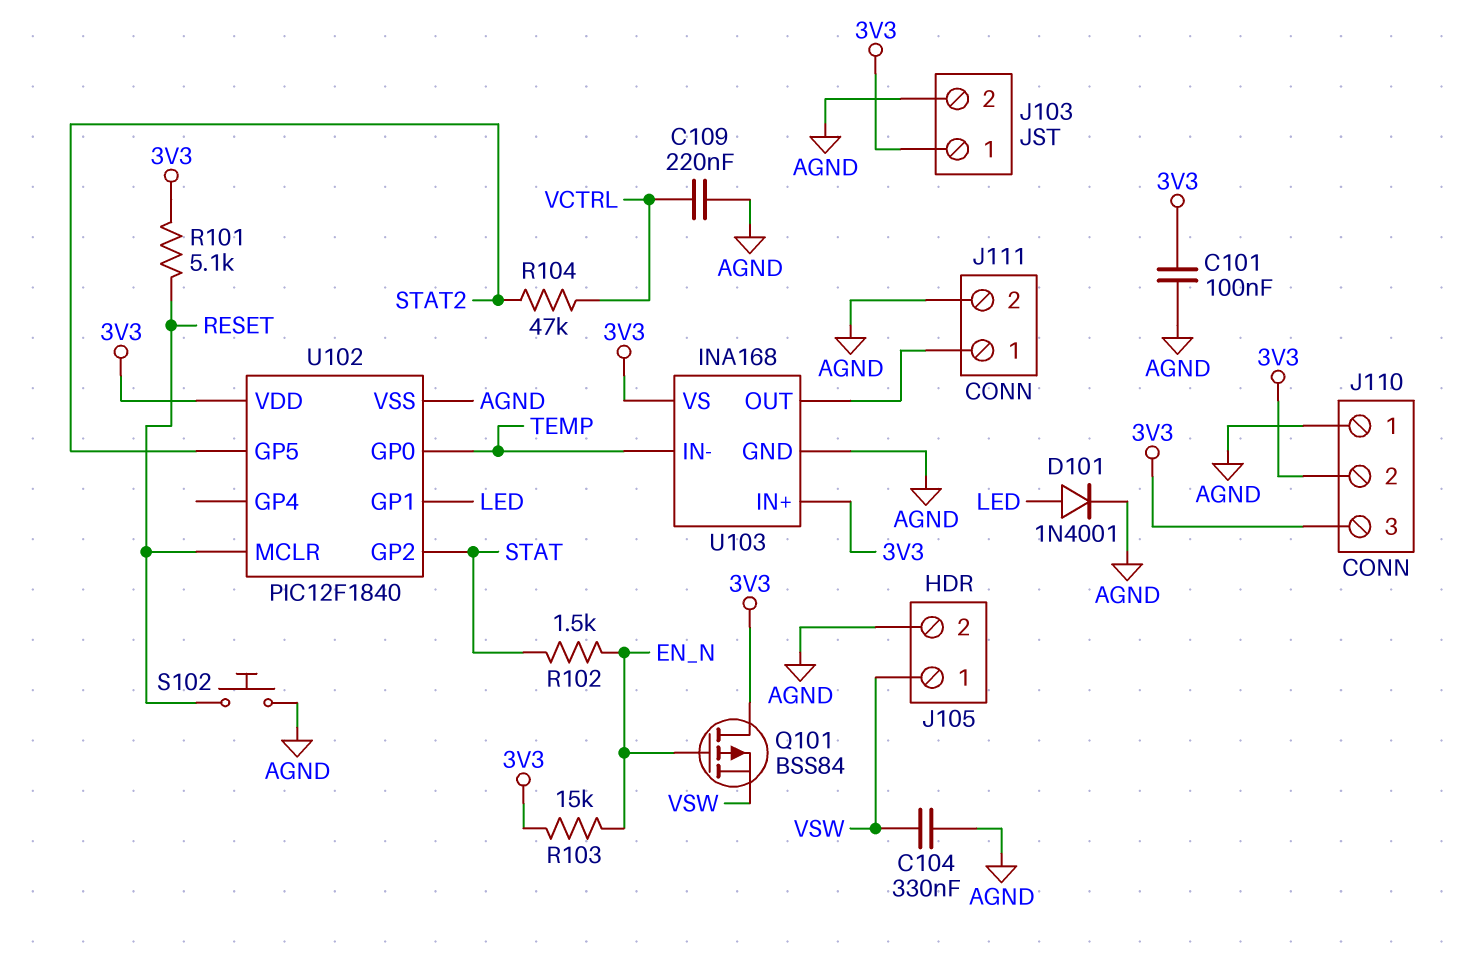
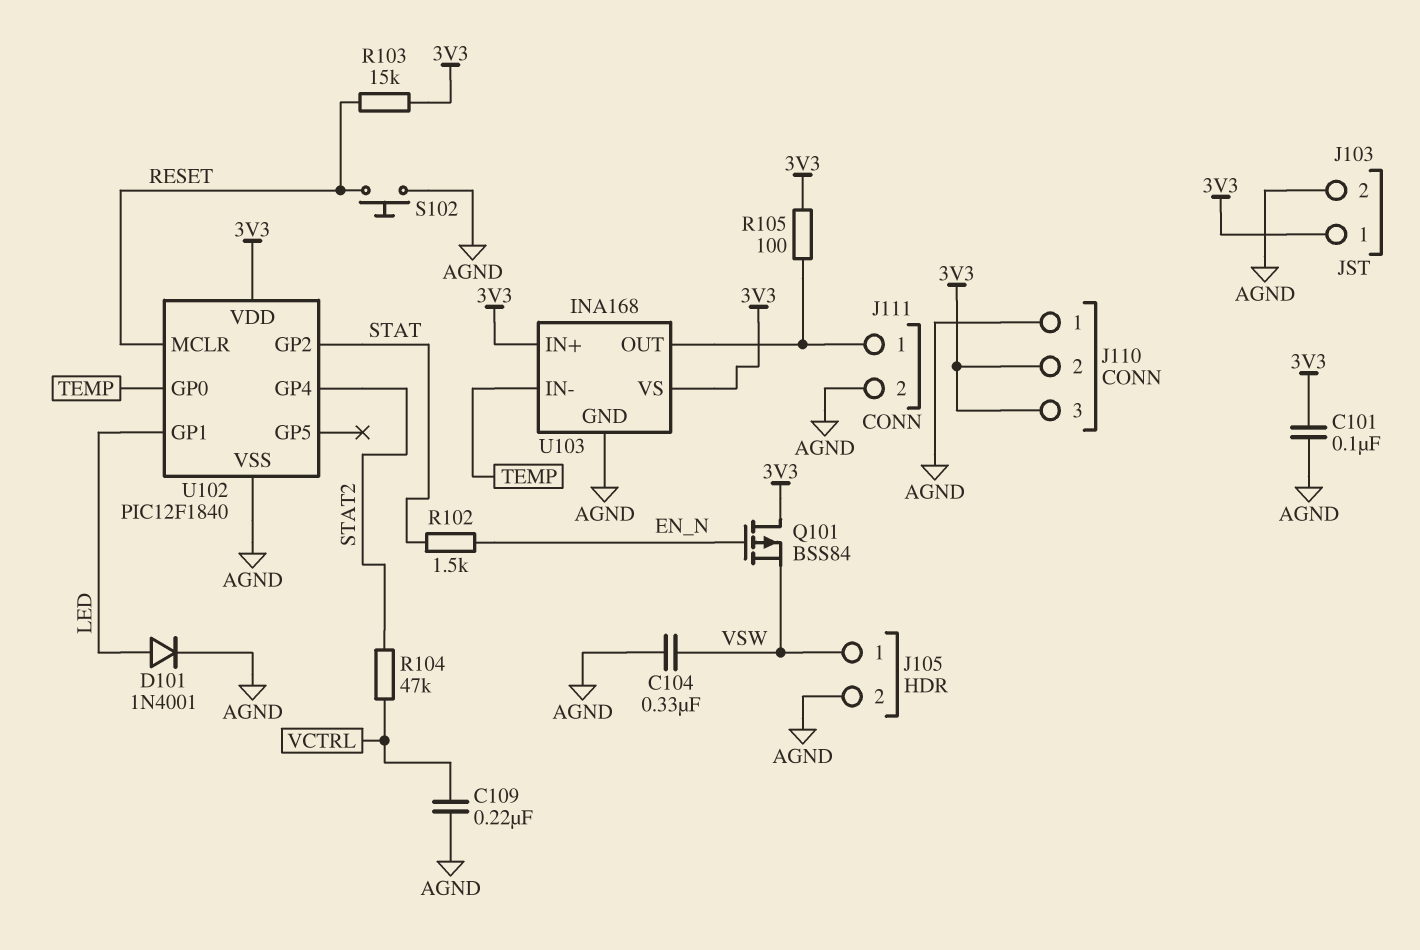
R101: 5.1k (3V3, RESET) -> none
R103: 15k (3V3, EN_N) -> 15k (3V3, RESET)
R105: none -> 100 (3V3, J111/1)
U102 pin GP4: none -> STAT2
U102 pin GP5: STAT2 -> none

